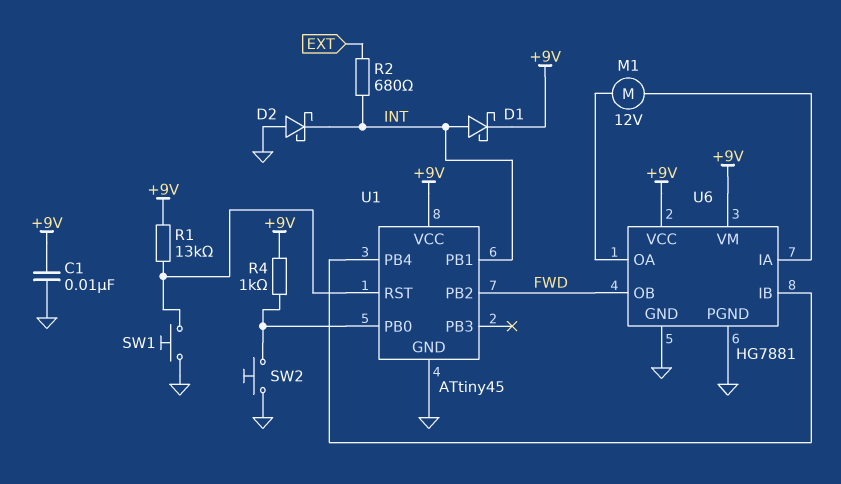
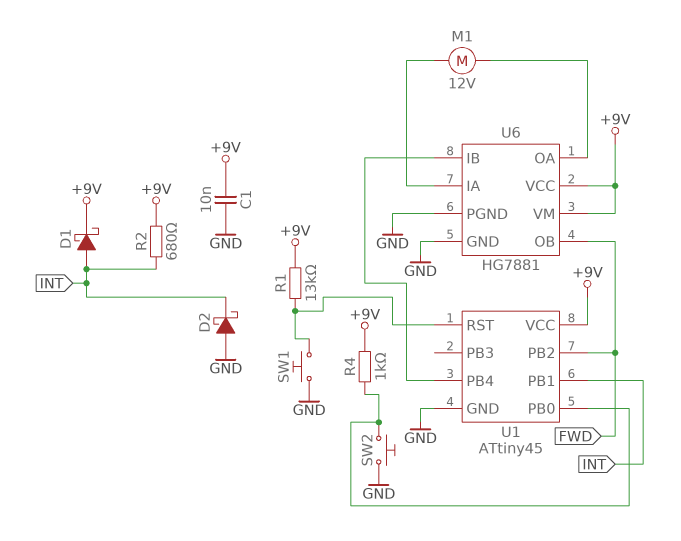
R2: 680 (EXT, INT) -> 680 (+9V, INT)

